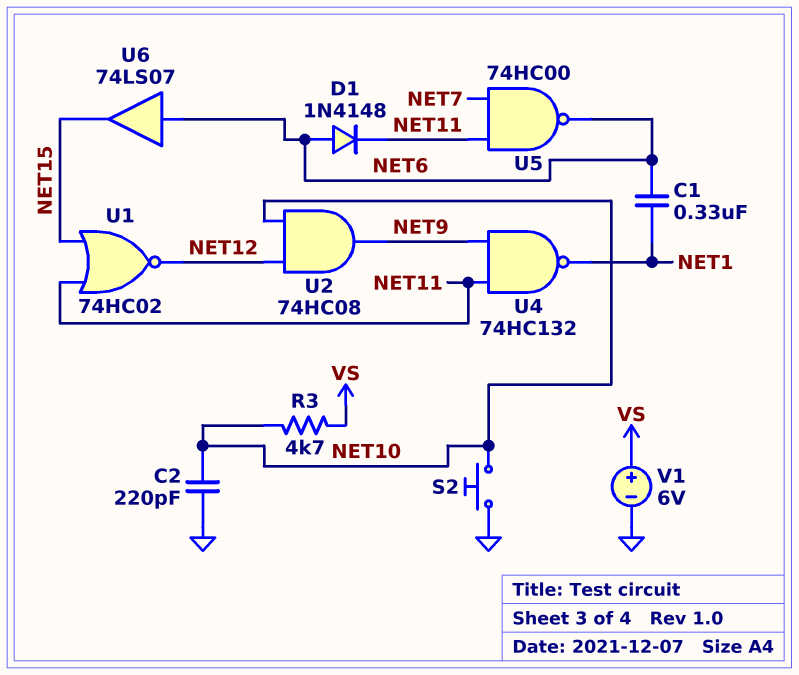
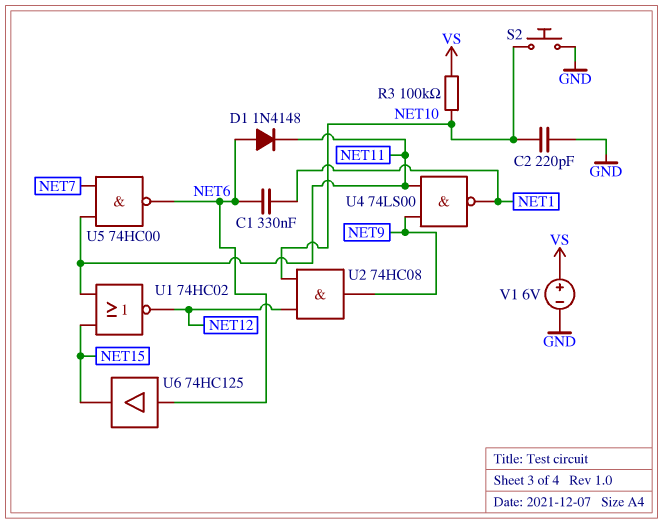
R3: 4.7k (NET10, VS) -> 100k (NET10, VS)
U4: NAND 74HC132 (in NET9, in NET11, out NET1) -> NAND 74LS00 (in NET9, in NET11, out NET1)
U6: buffer 74LS07 (in NET6, out NET15) -> buffer 74HC125 (in NET6, out NET15)

